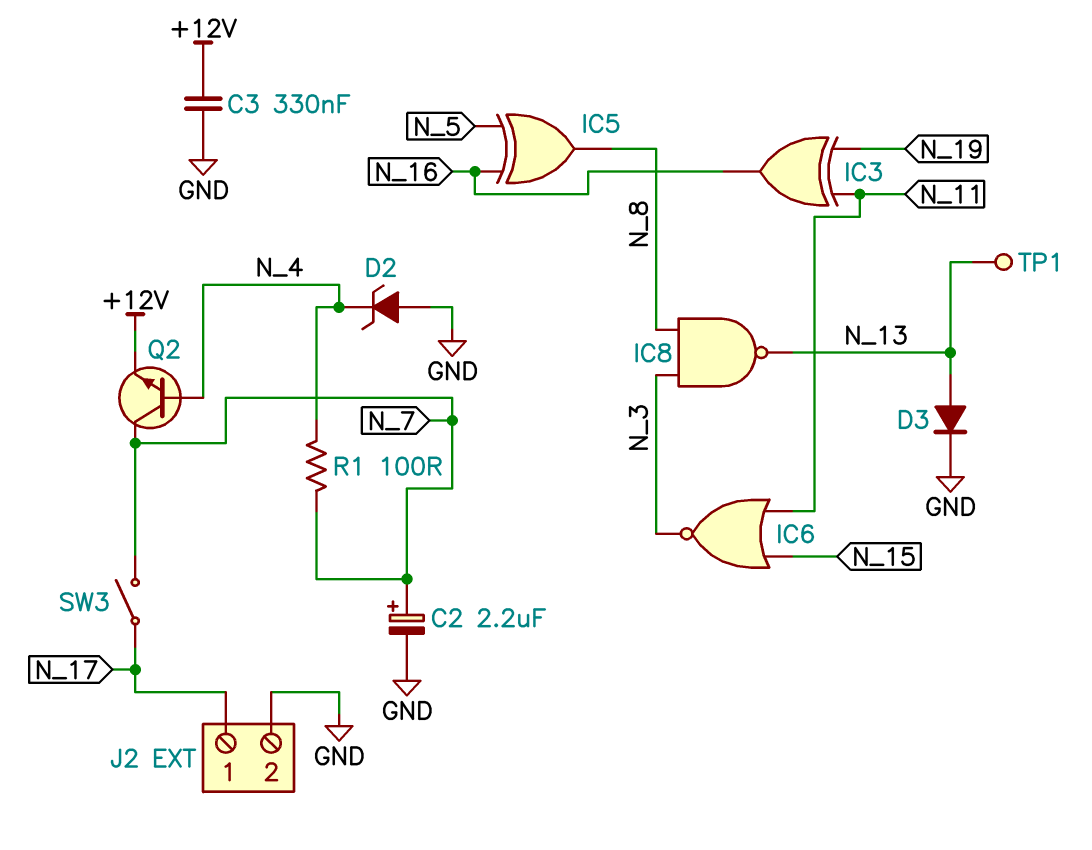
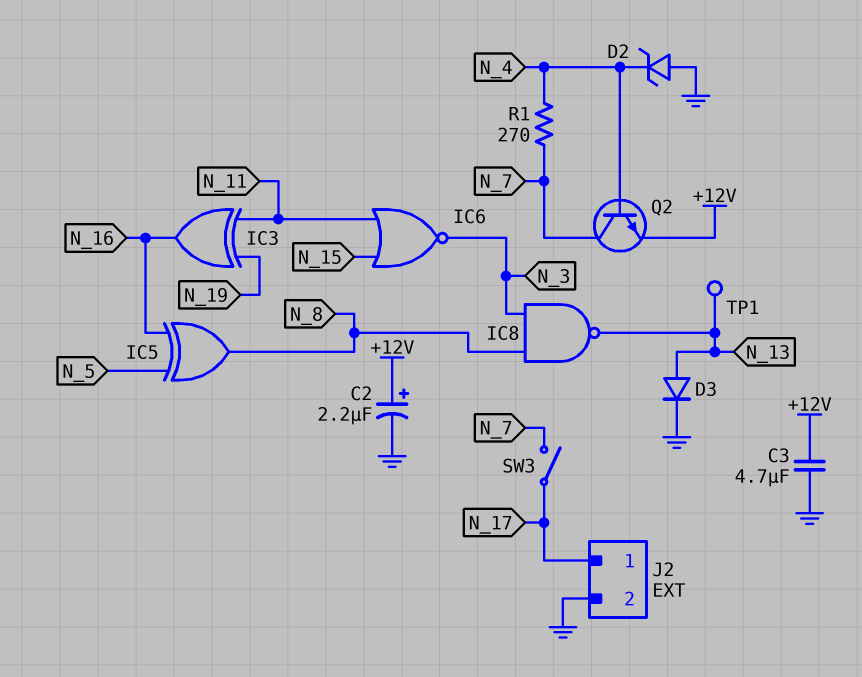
C2: 2.2uF (plus N_7, minus GND) -> 2.2uF (plus +12V, minus GND)
C3: 330nF (+12V, GND) -> 4.7uF (+12V, GND)
R1: 100 (N_4, N_7) -> 270 (N_4, N_7)

